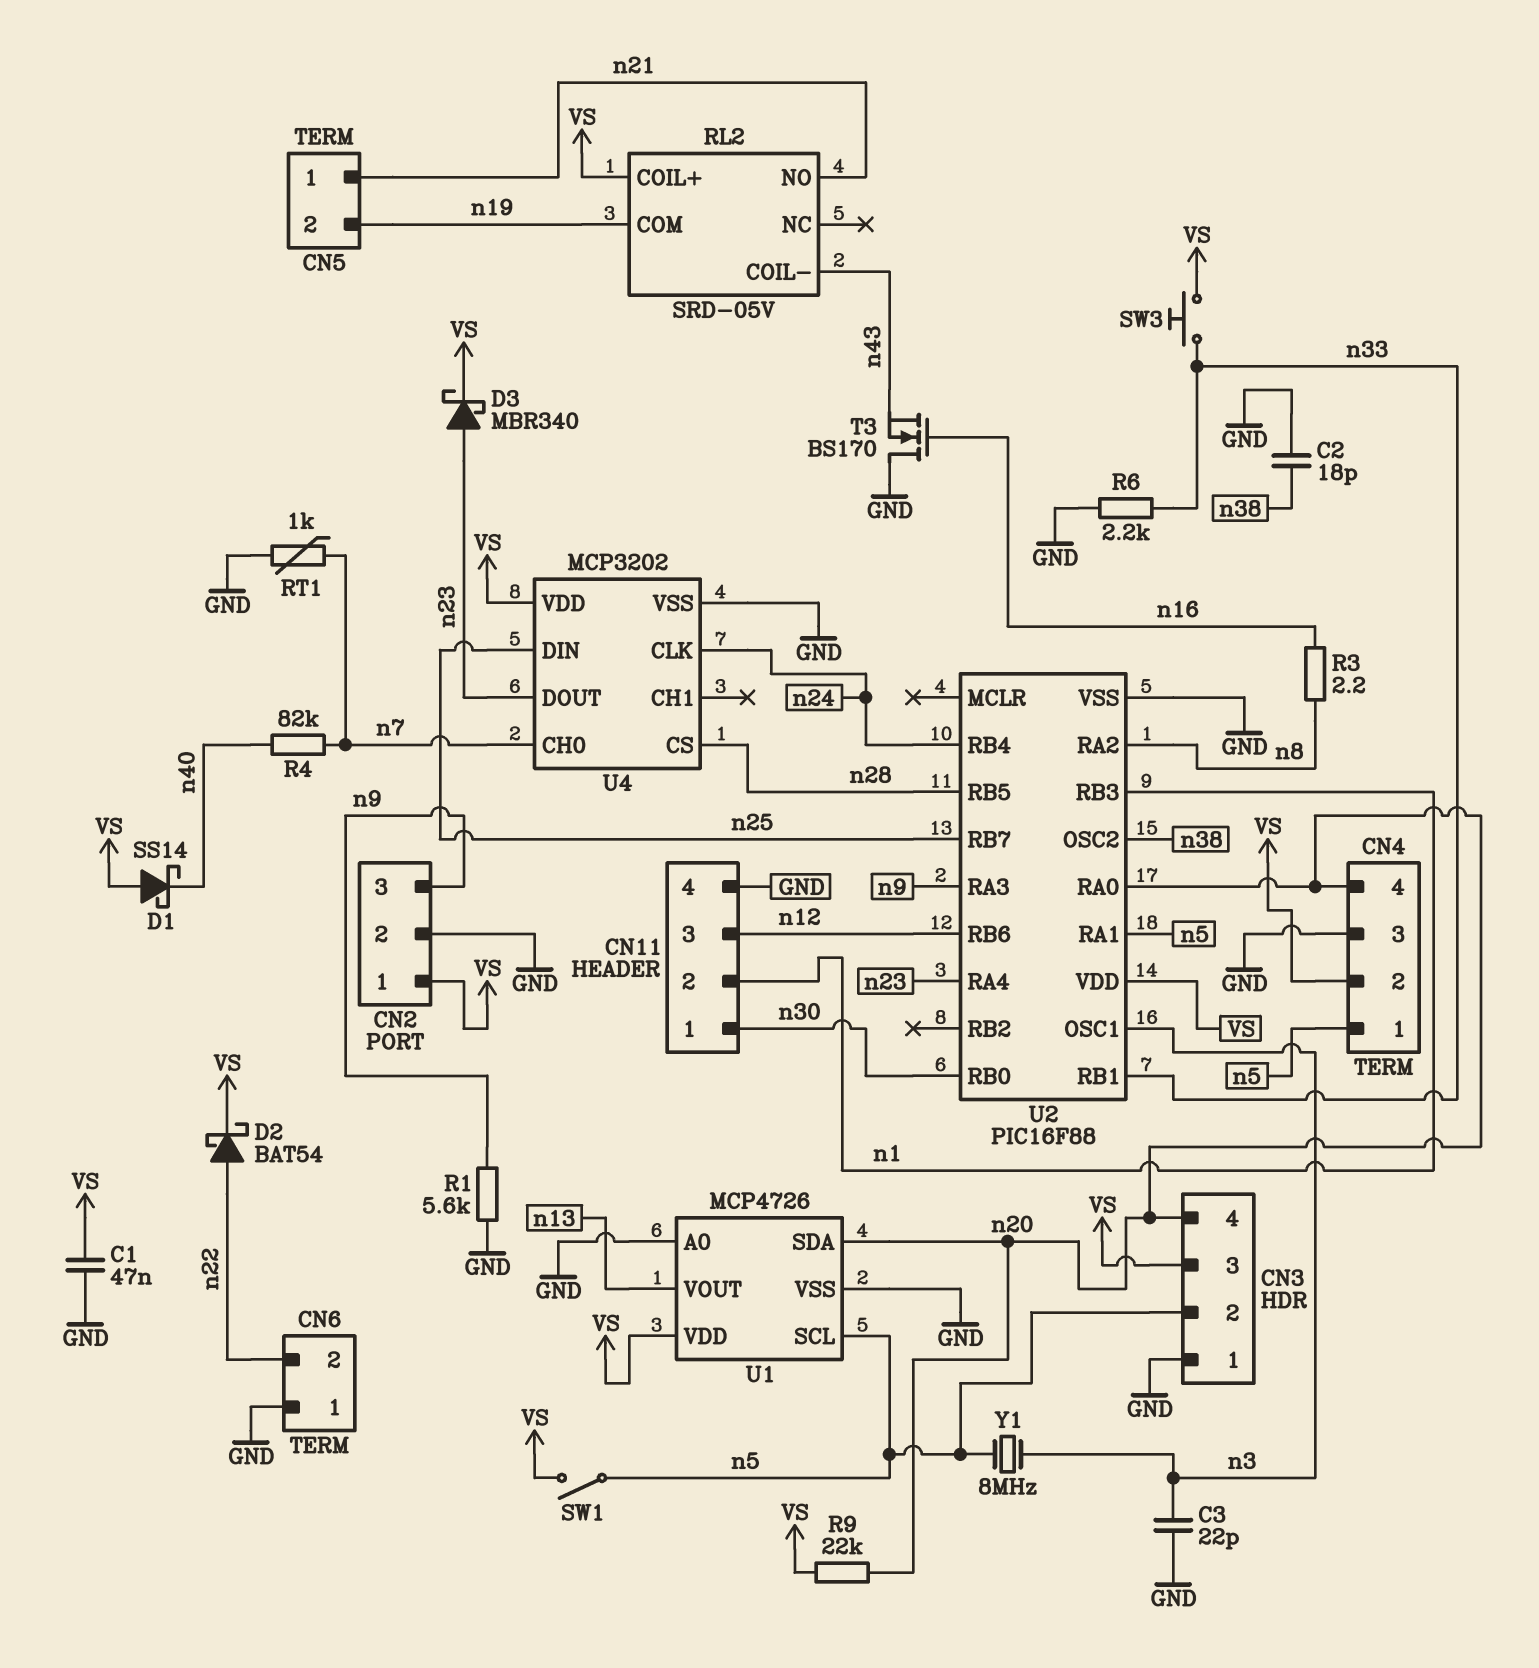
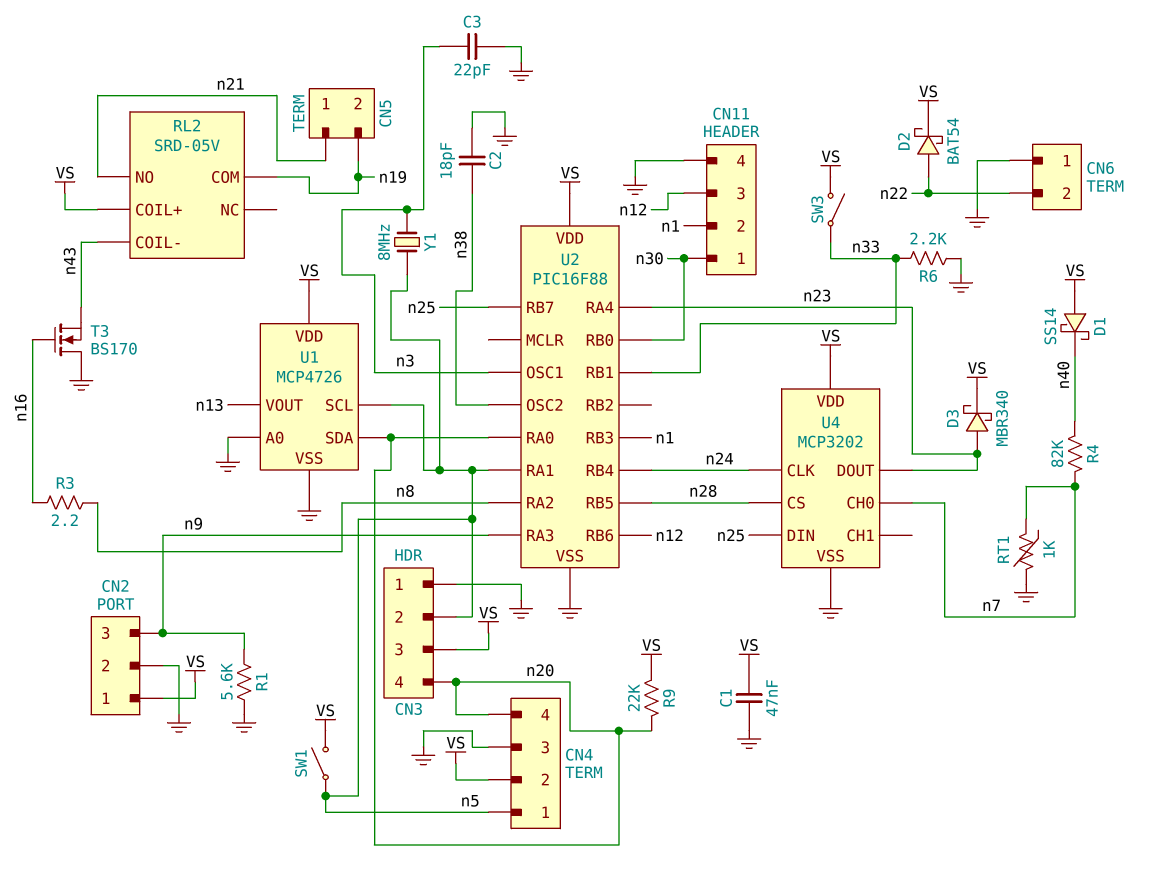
SW3: button (VS, n33) -> switch (VS, n33)

